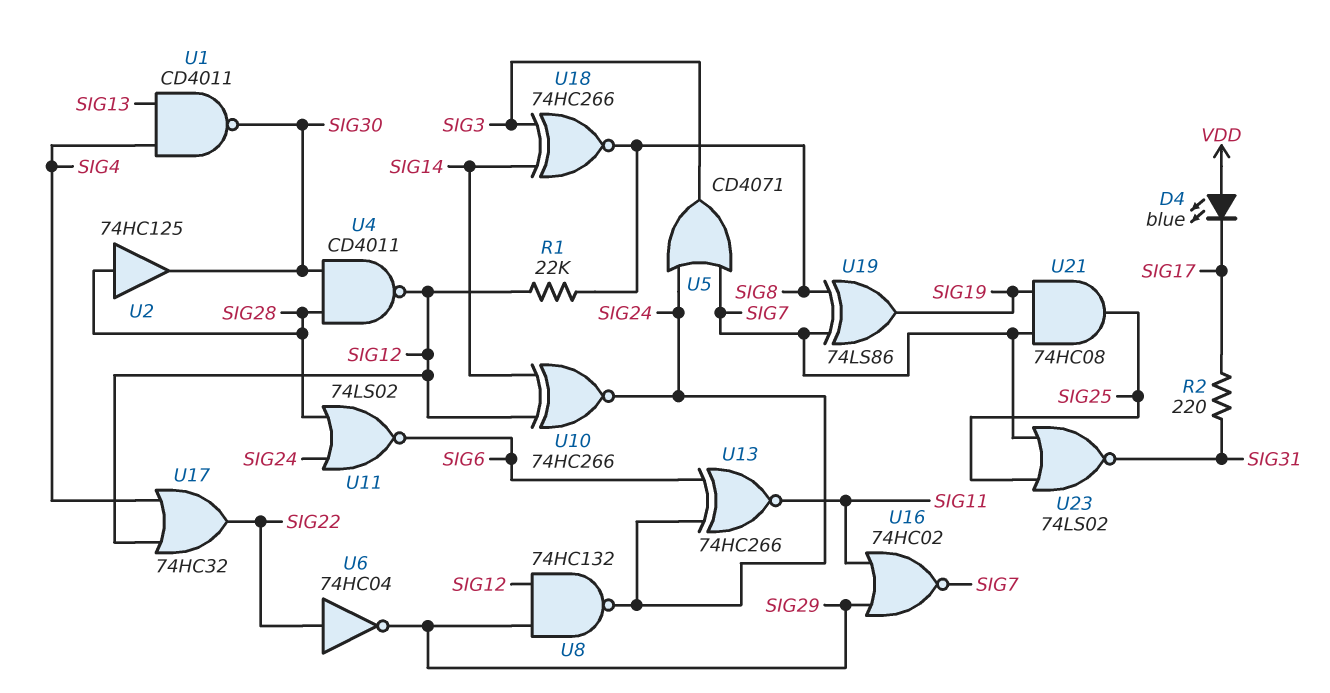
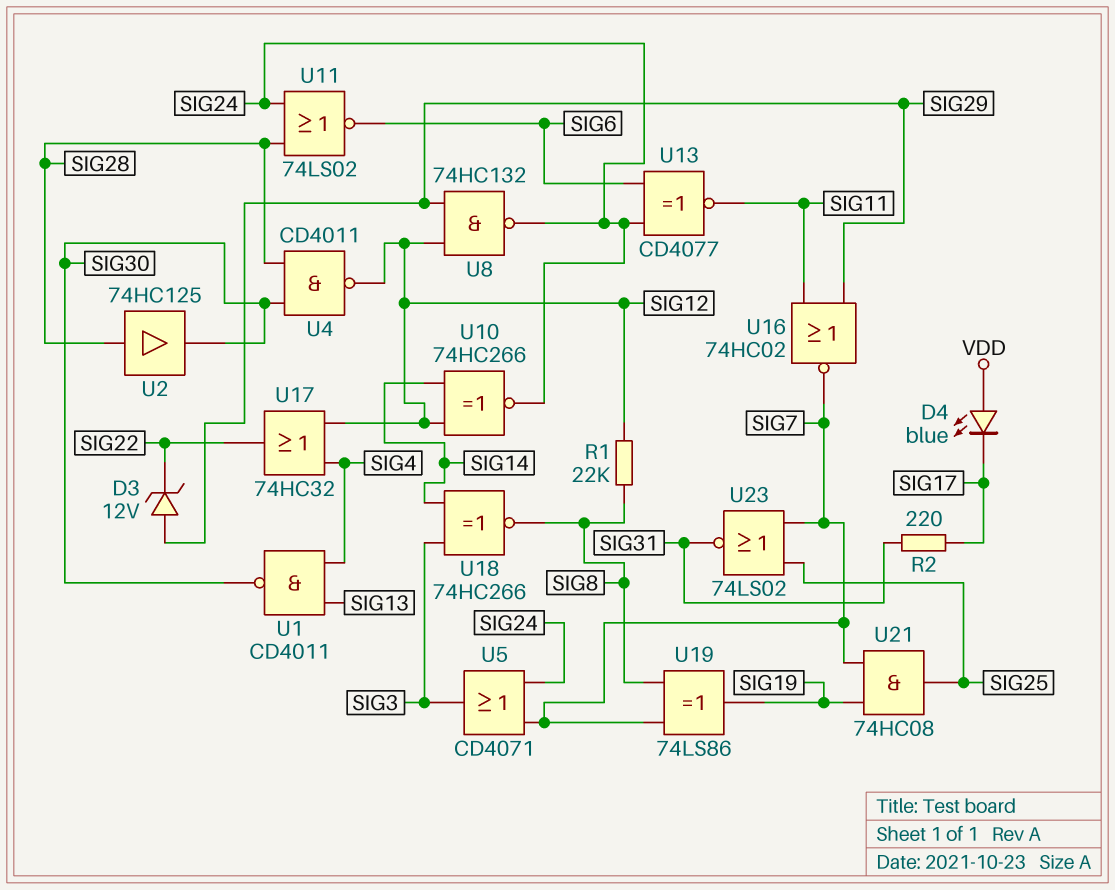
D3: none -> zener 12V (A SIG29, K SIG22)
U6: NOT 74HC04 (in SIG22, out SIG29) -> none
U13: XNOR 74HC266 (in SIG6, in SIG24, out SIG11) -> XNOR CD4077 (in SIG6, in SIG24, out SIG11)

